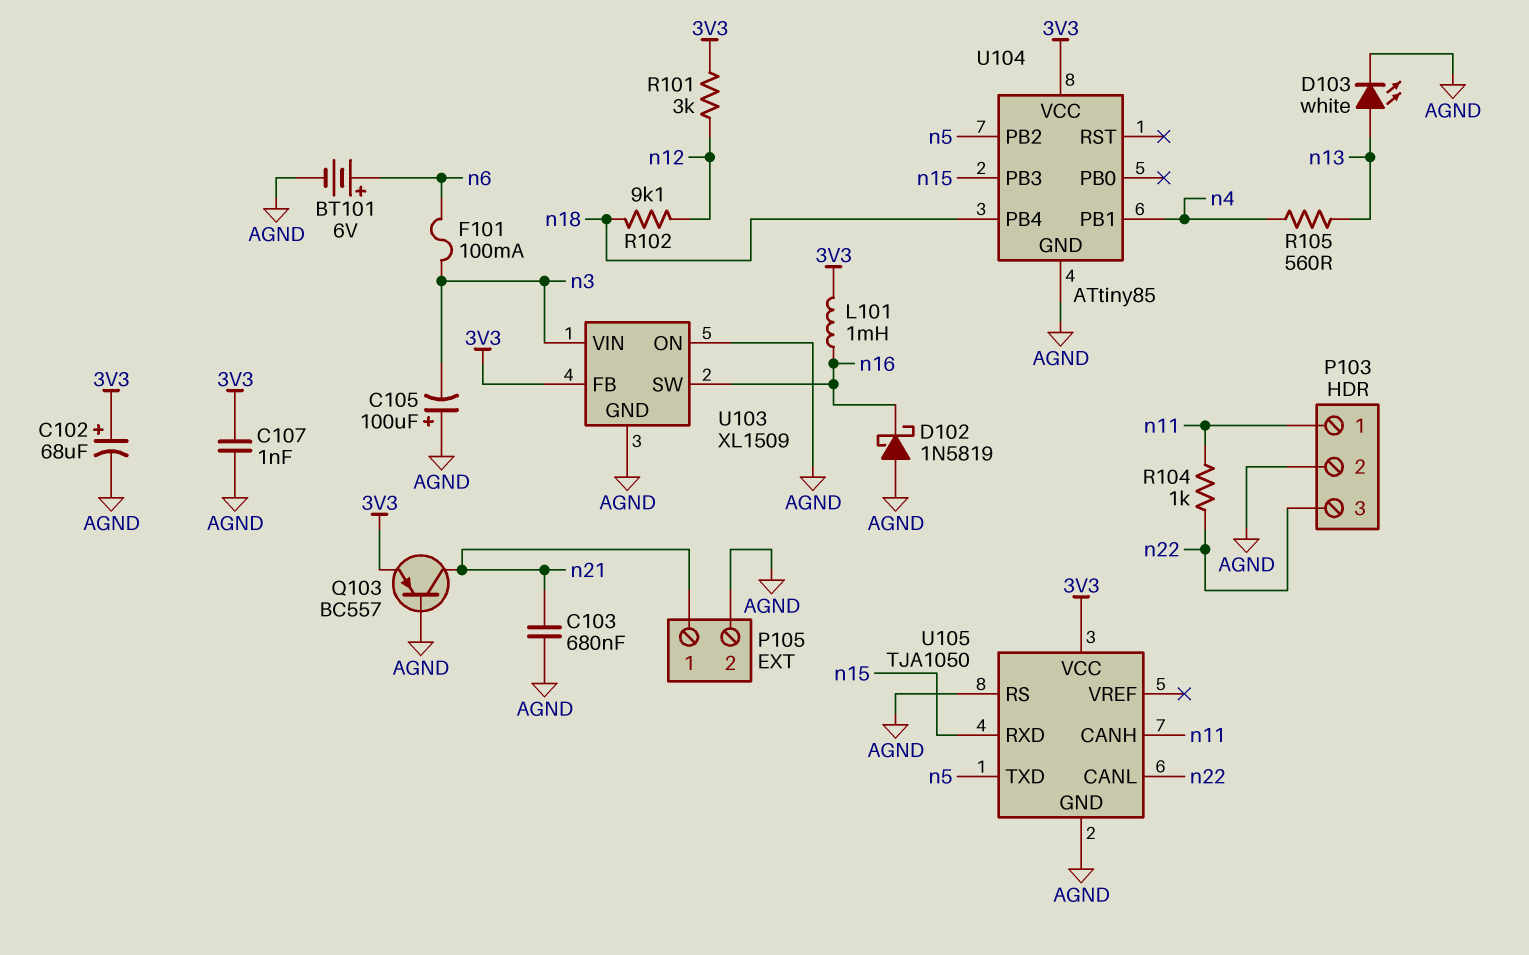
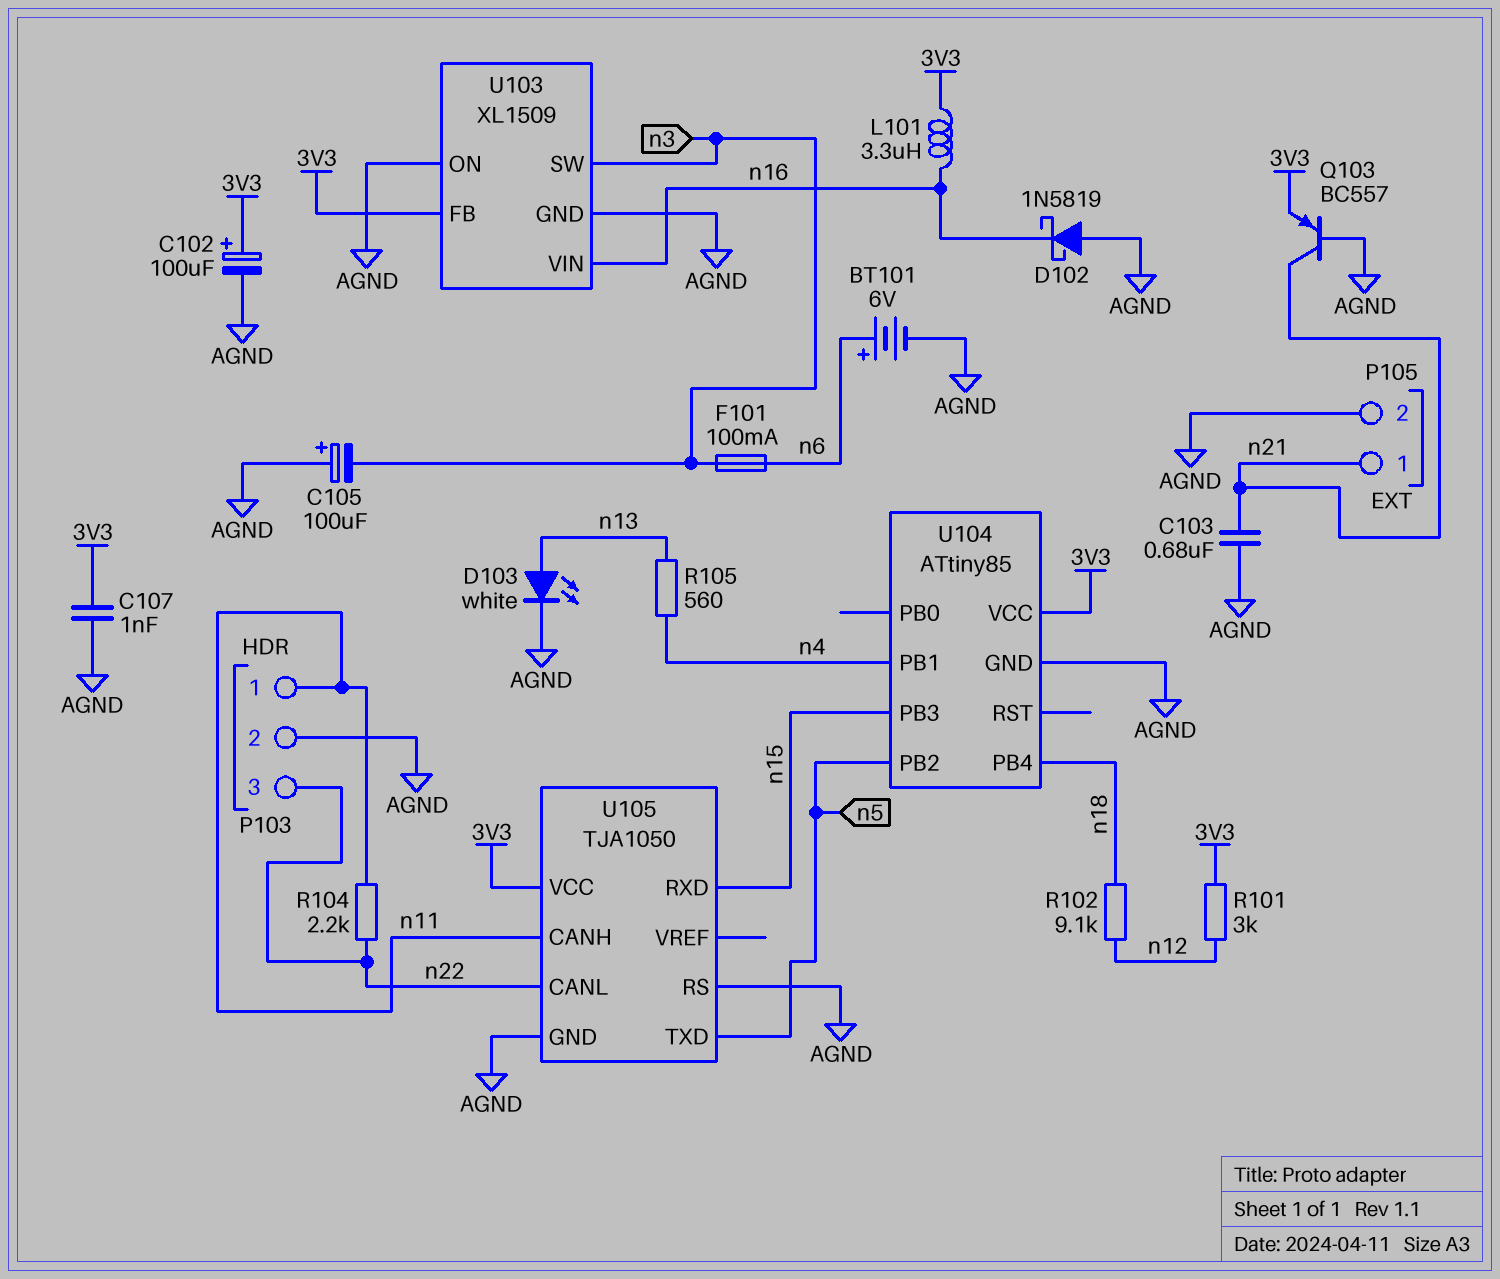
C102: 68uF (plus 3V3, minus AGND) -> 100uF (plus 3V3, minus AGND)
L101: 1mH (3V3, n16) -> 3.3uH (3V3, n16)
R104: 1k (n11, n22) -> 2.2k (n11, n22)
U103 pin SW: n16 -> n3
U103 pin VIN: n3 -> n16

